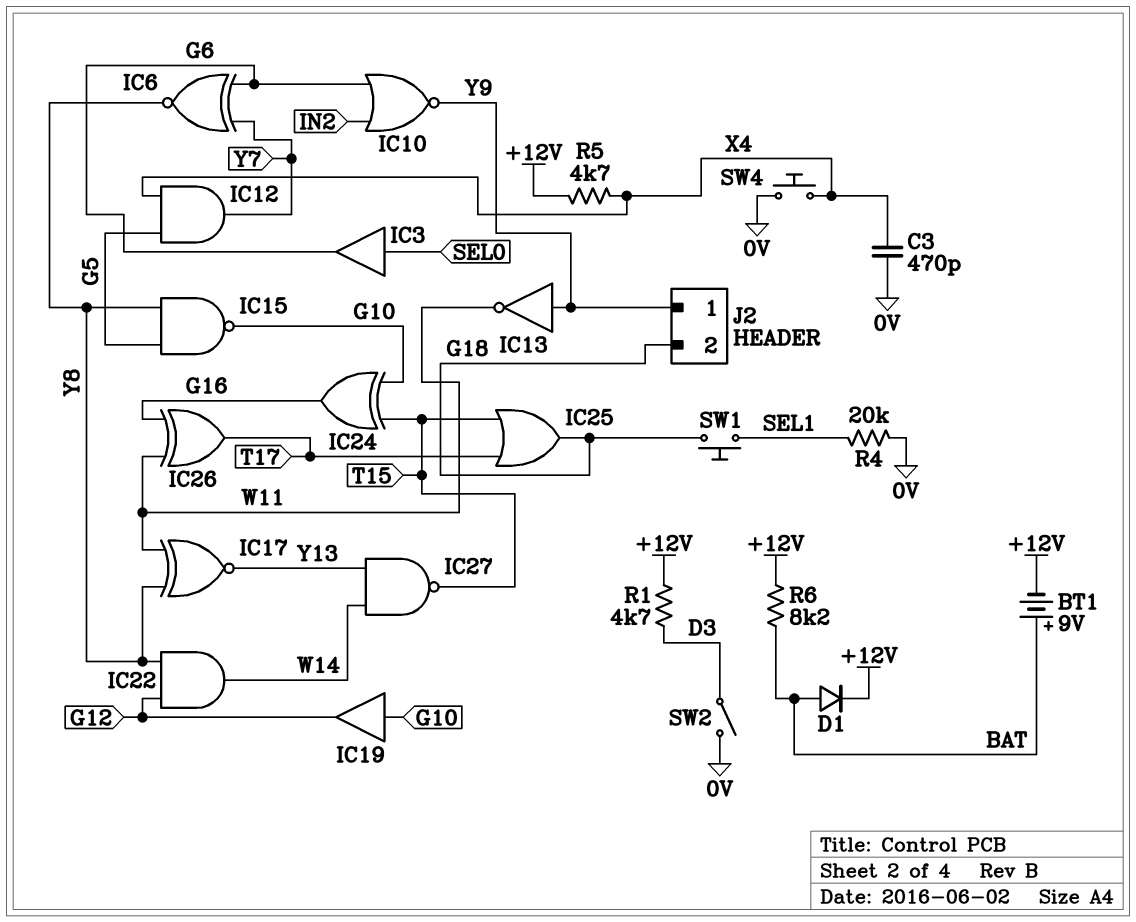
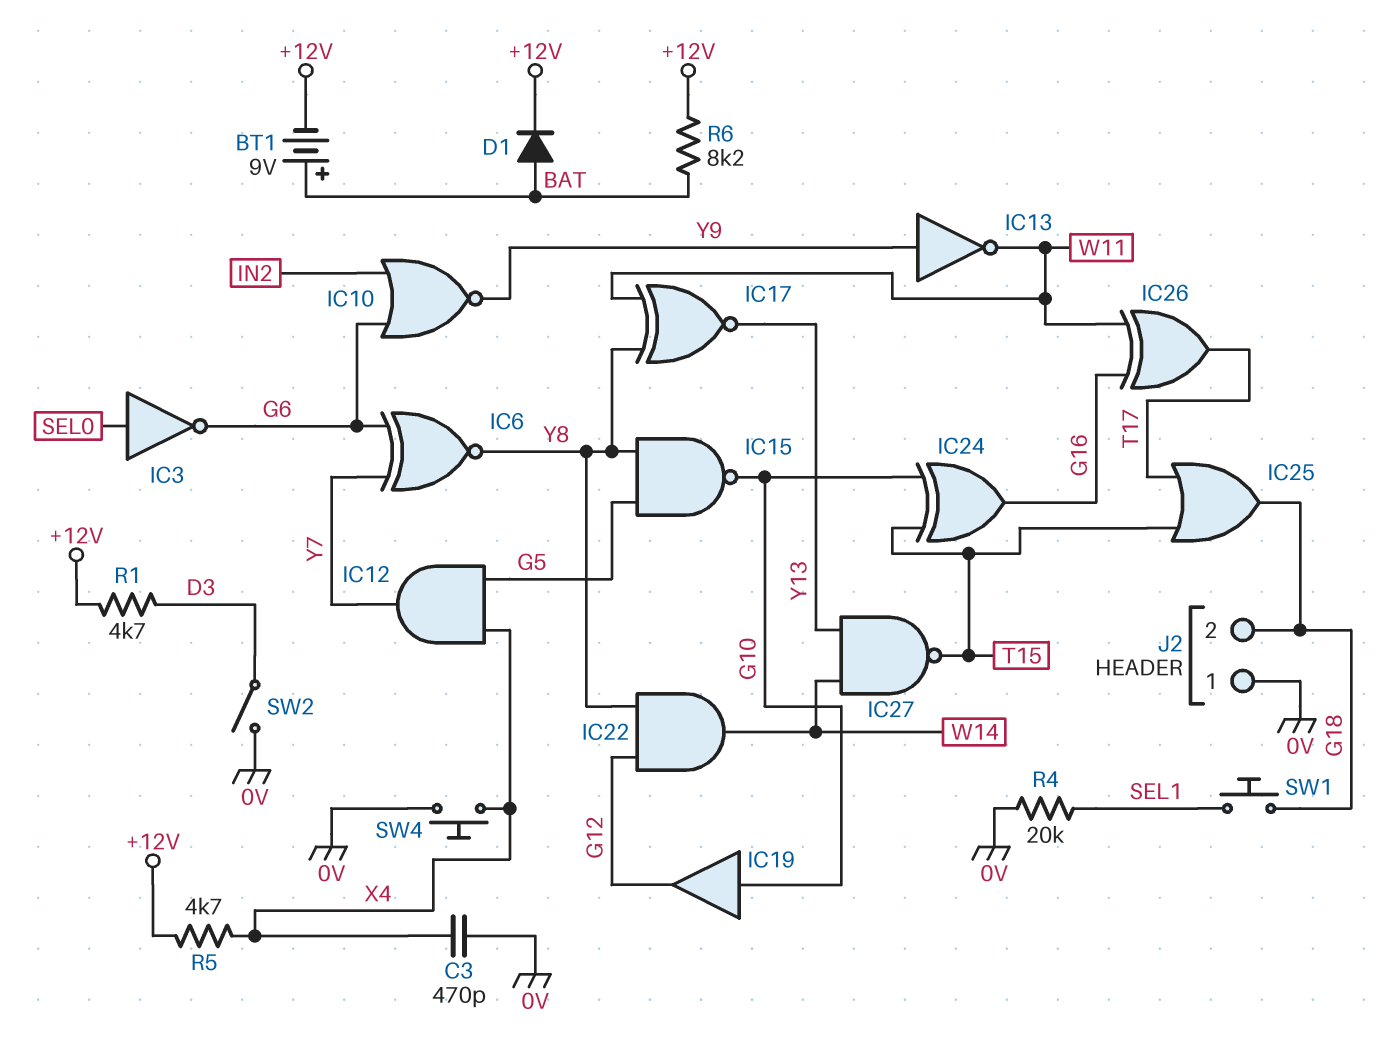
IC3: buffer (in SEL0, out G6) -> NOT (in SEL0, out G6)
J2 pin 1: Y9 -> 0V

